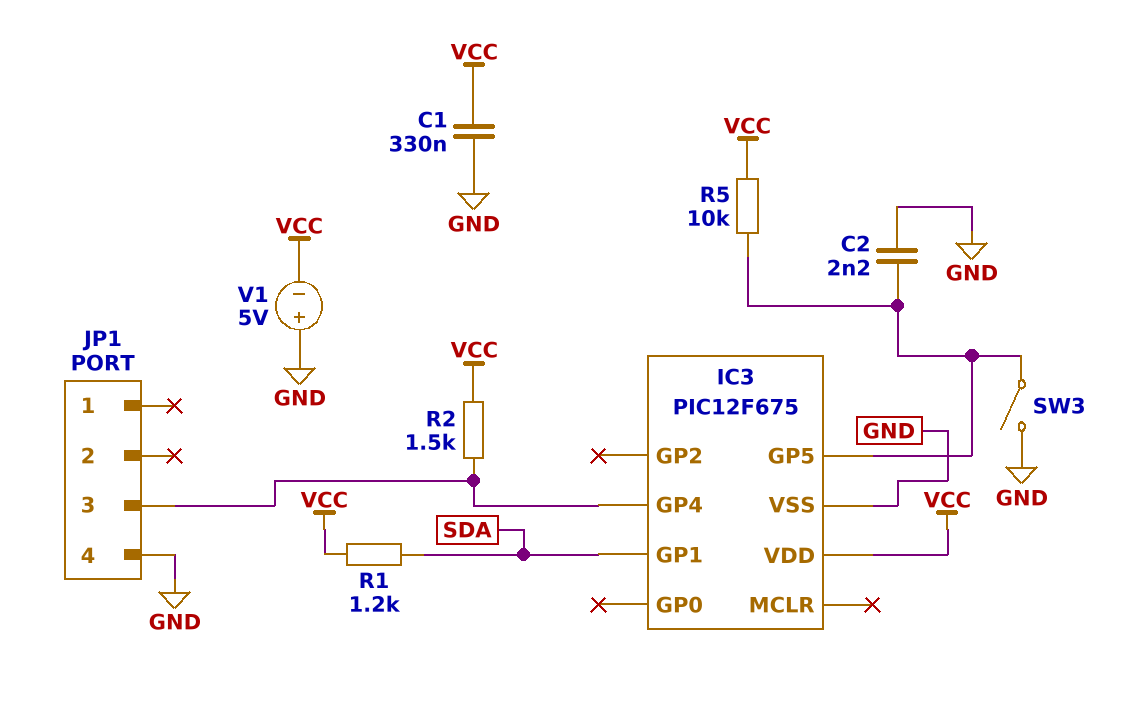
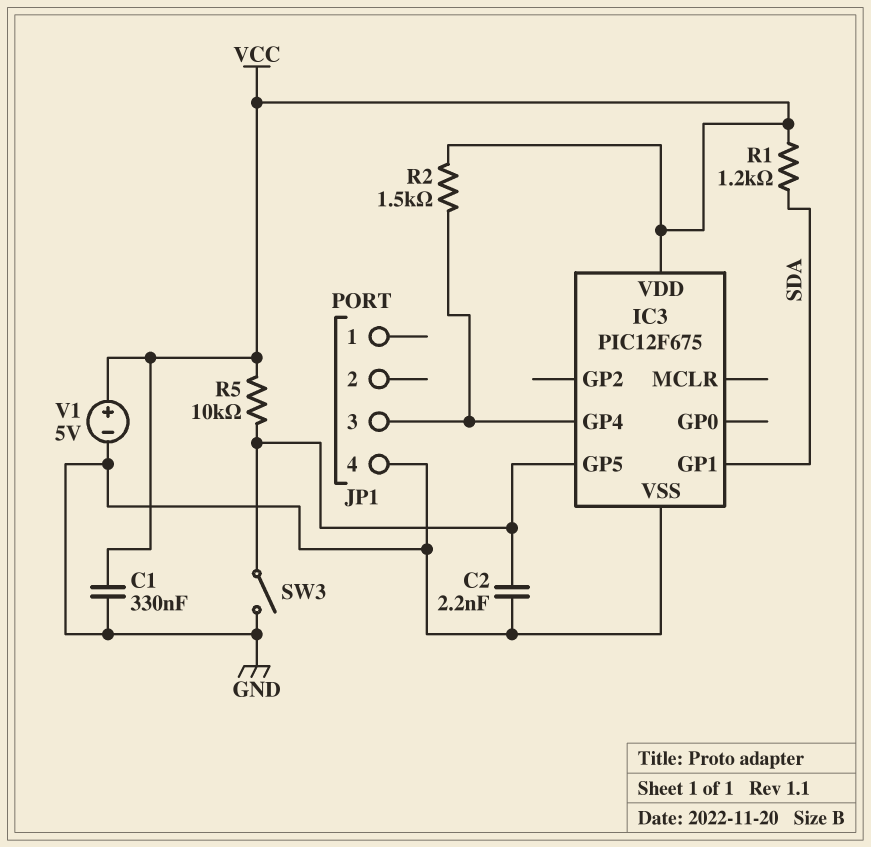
V1: 5V (plus GND, minus VCC) -> 5V (plus VCC, minus GND)

